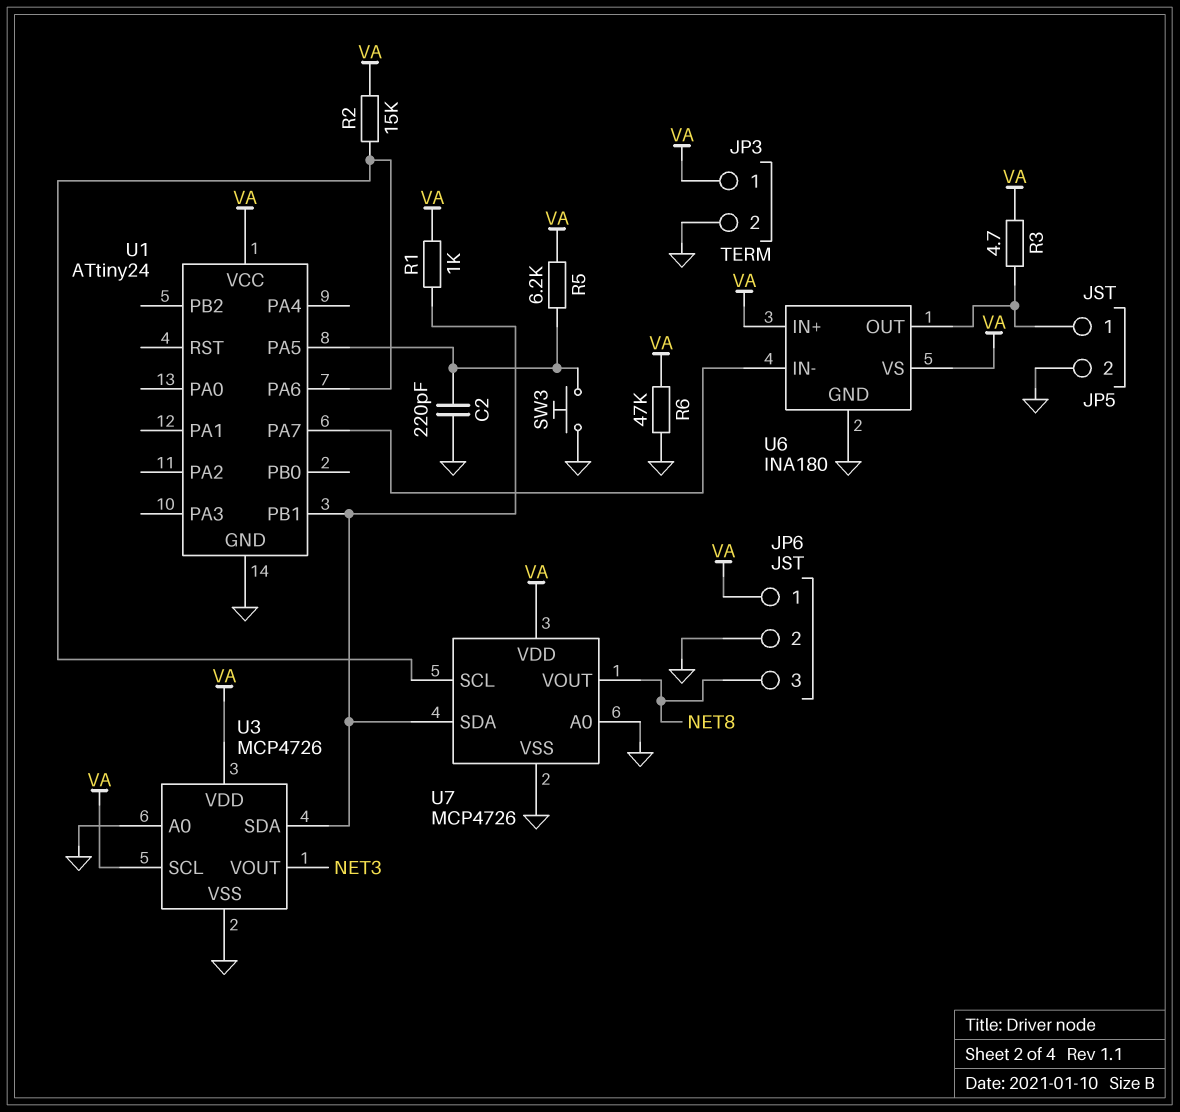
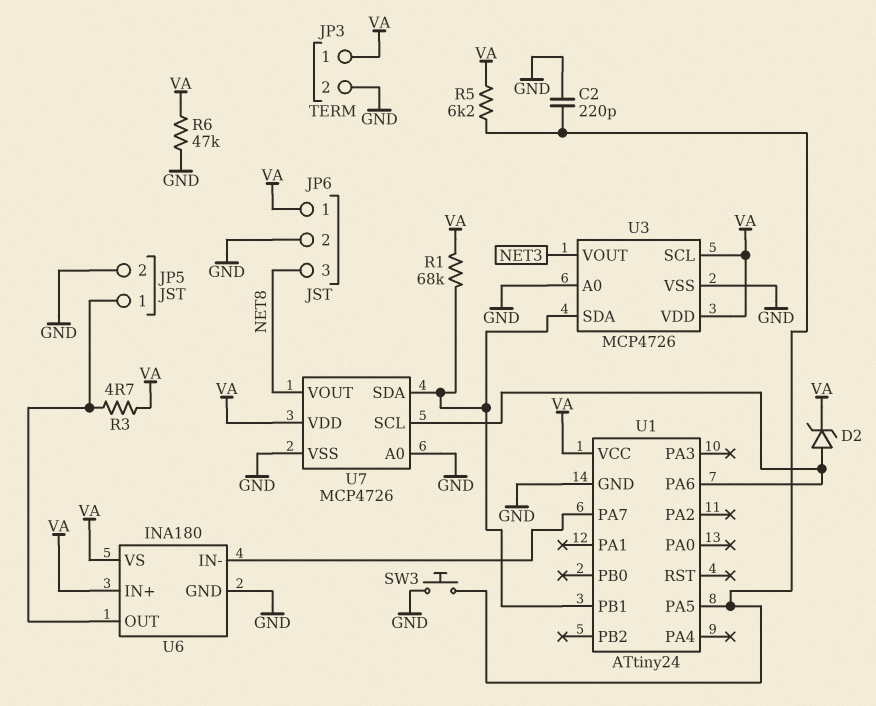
D2: none -> zener (A U1/PA6, K VA)
R1: 1k (U1/PB1, VA) -> 68k (U1/PB1, VA)
R2: 15k (U1/PA6, VA) -> none

